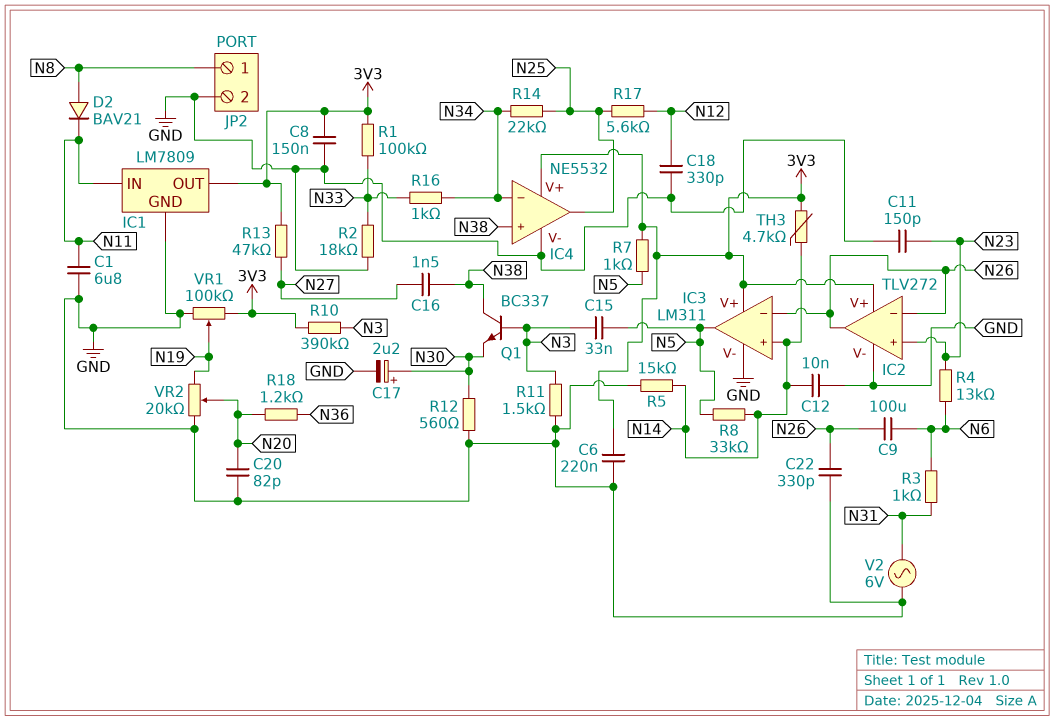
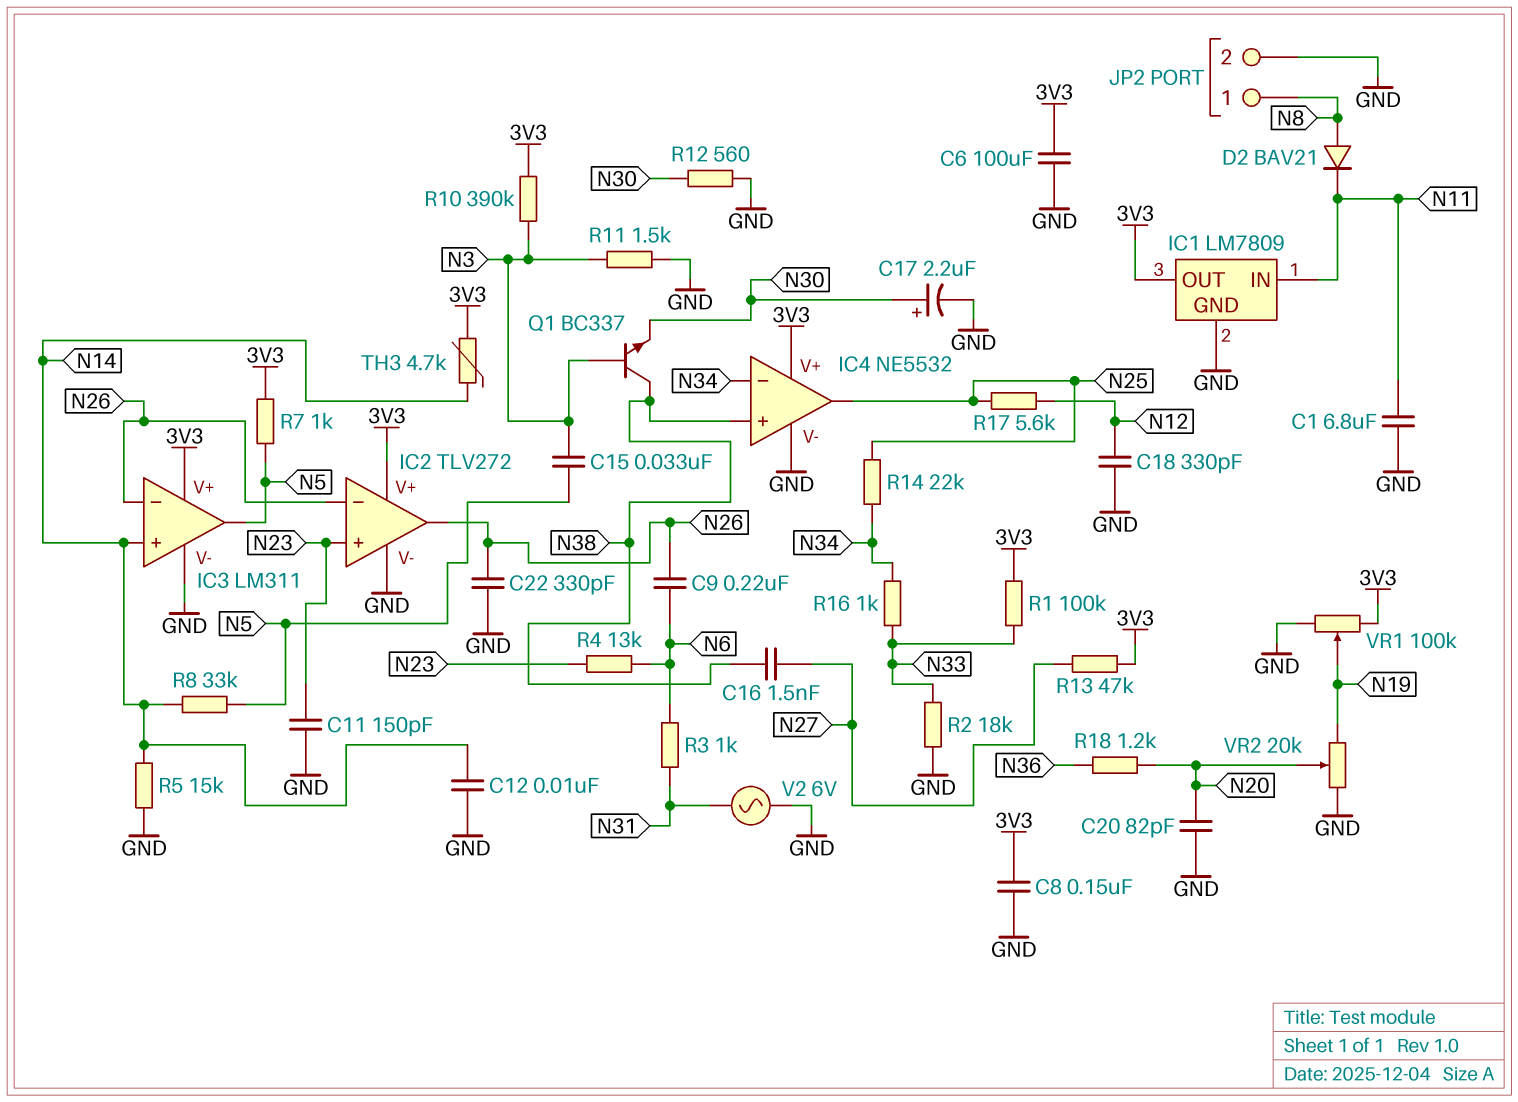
C6: 220nF (3V3, GND) -> 100uF (3V3, GND)
C9: 100uF (N6, N26) -> 220nF (N6, N26)

